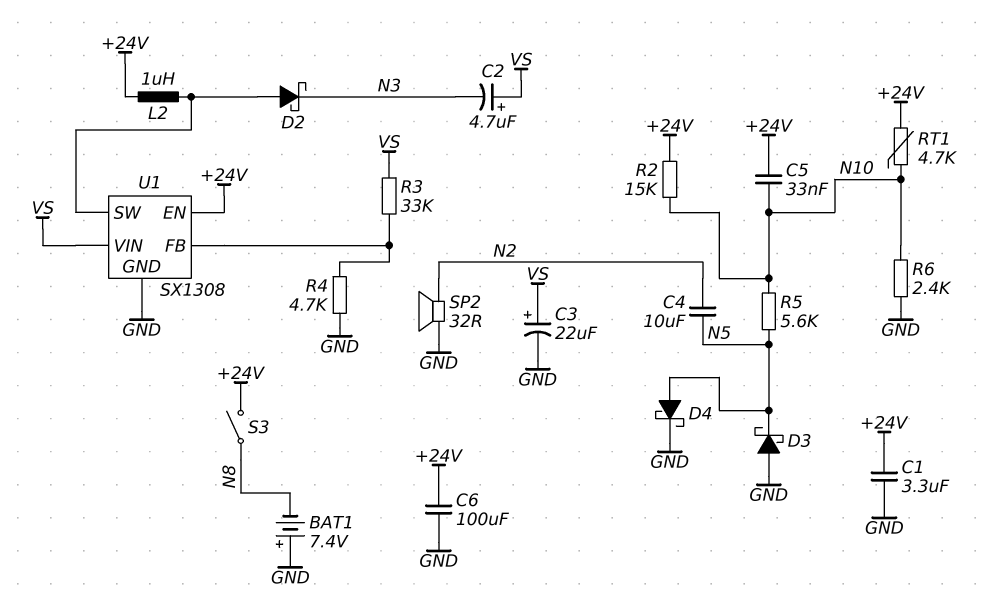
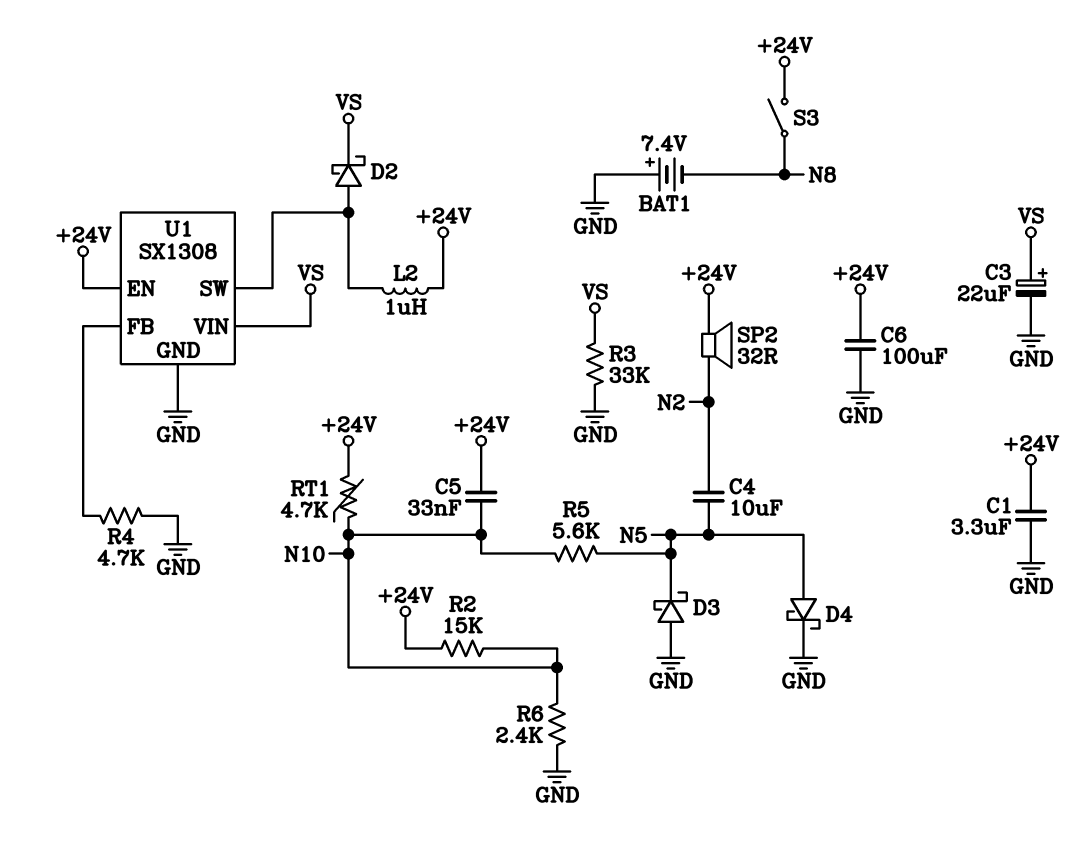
C2: 4.7uF (plus VS, minus N3) -> none
D2: schottky (A U1/SW, K N3) -> schottky (A U1/SW, K VS)
R3: 33k (U1/FB, VS) -> 33k (GND, VS)
SP2: speaker 32R (GND, N2) -> speaker 32R (+24V, N2)

